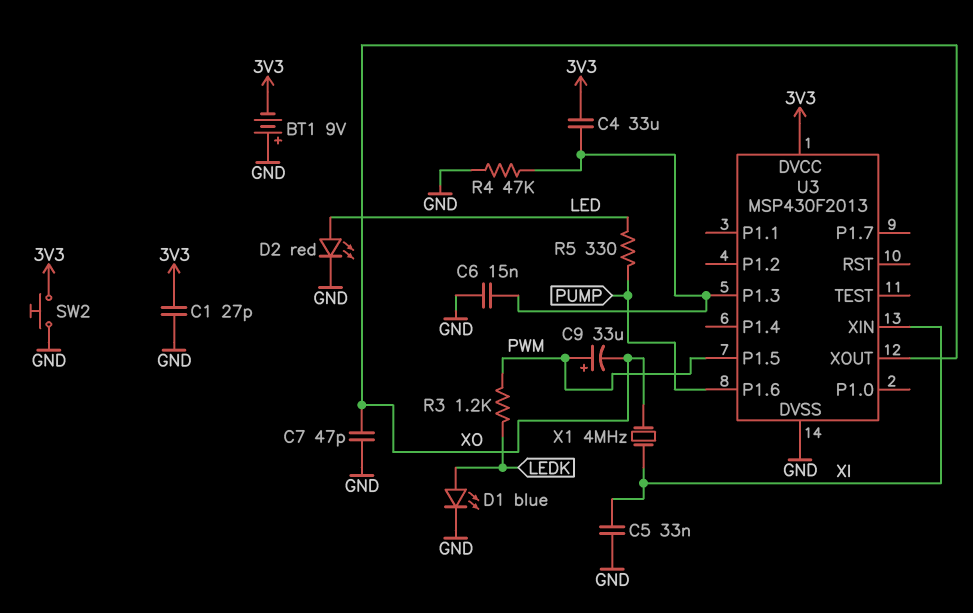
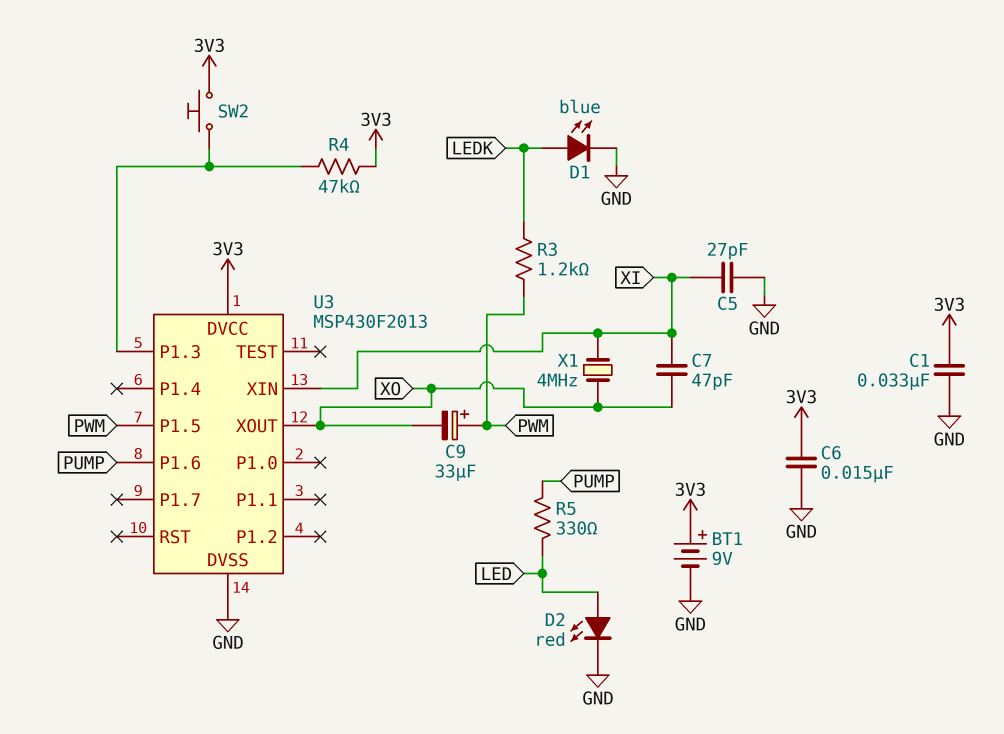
BT1: 9V (plus GND, minus 3V3) -> 9V (plus 3V3, minus GND)
C1: 27pF (3V3, GND) -> 33nF (3V3, GND)
C4: 33uF (3V3, U3/P1.3) -> none
C5: 33nF (GND, XI) -> 27pF (GND, XI)
C6: 15nF (GND, U3/P1.3) -> 15nF (3V3, GND)
C7: 47pF (GND, XO) -> 47pF (XI, XO)
R4: 47k (GND, U3/P1.3) -> 47k (3V3, U3/P1.3)
SW2: button (3V3, GND) -> button (3V3, U3/P1.3)

